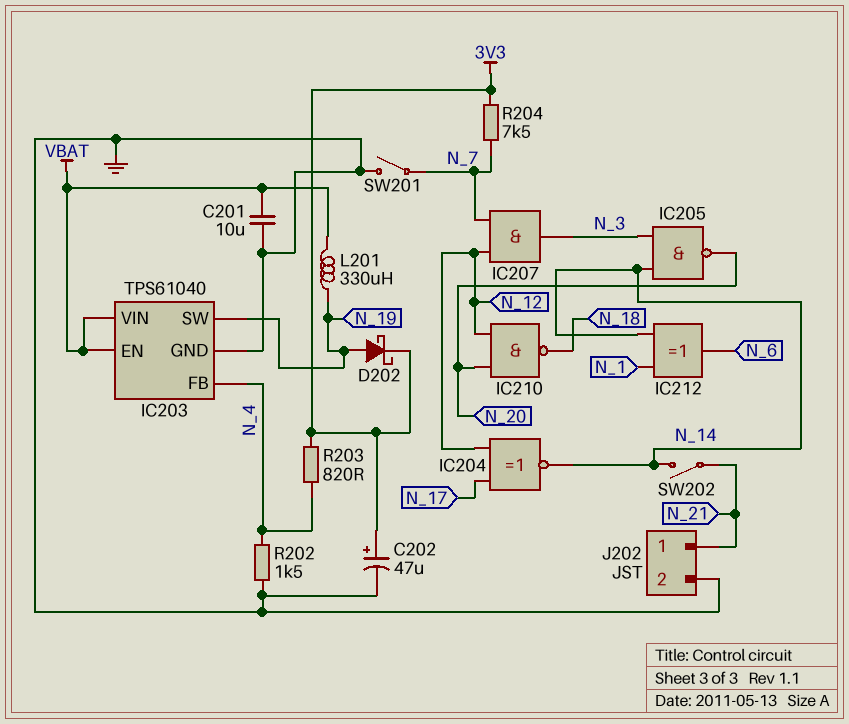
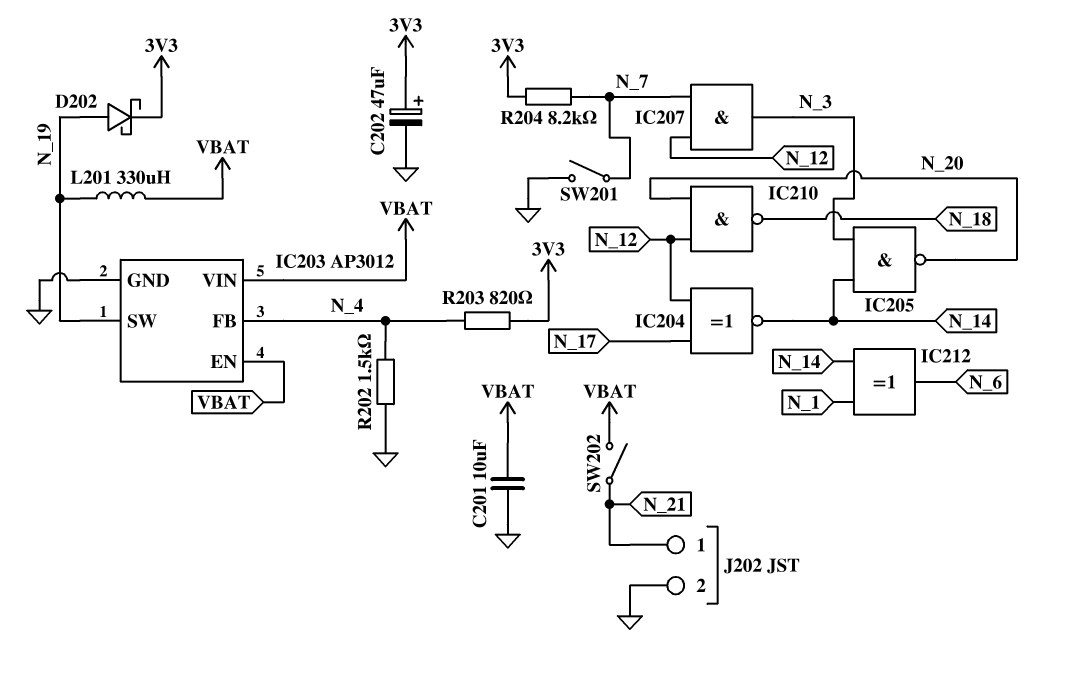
IC203: TPS61040 -> AP3012
R204: 7.5k (3V3, N_7) -> 8.2k (3V3, N_7)
SW202: switch (N_14, N_21) -> switch (N_21, VBAT)

